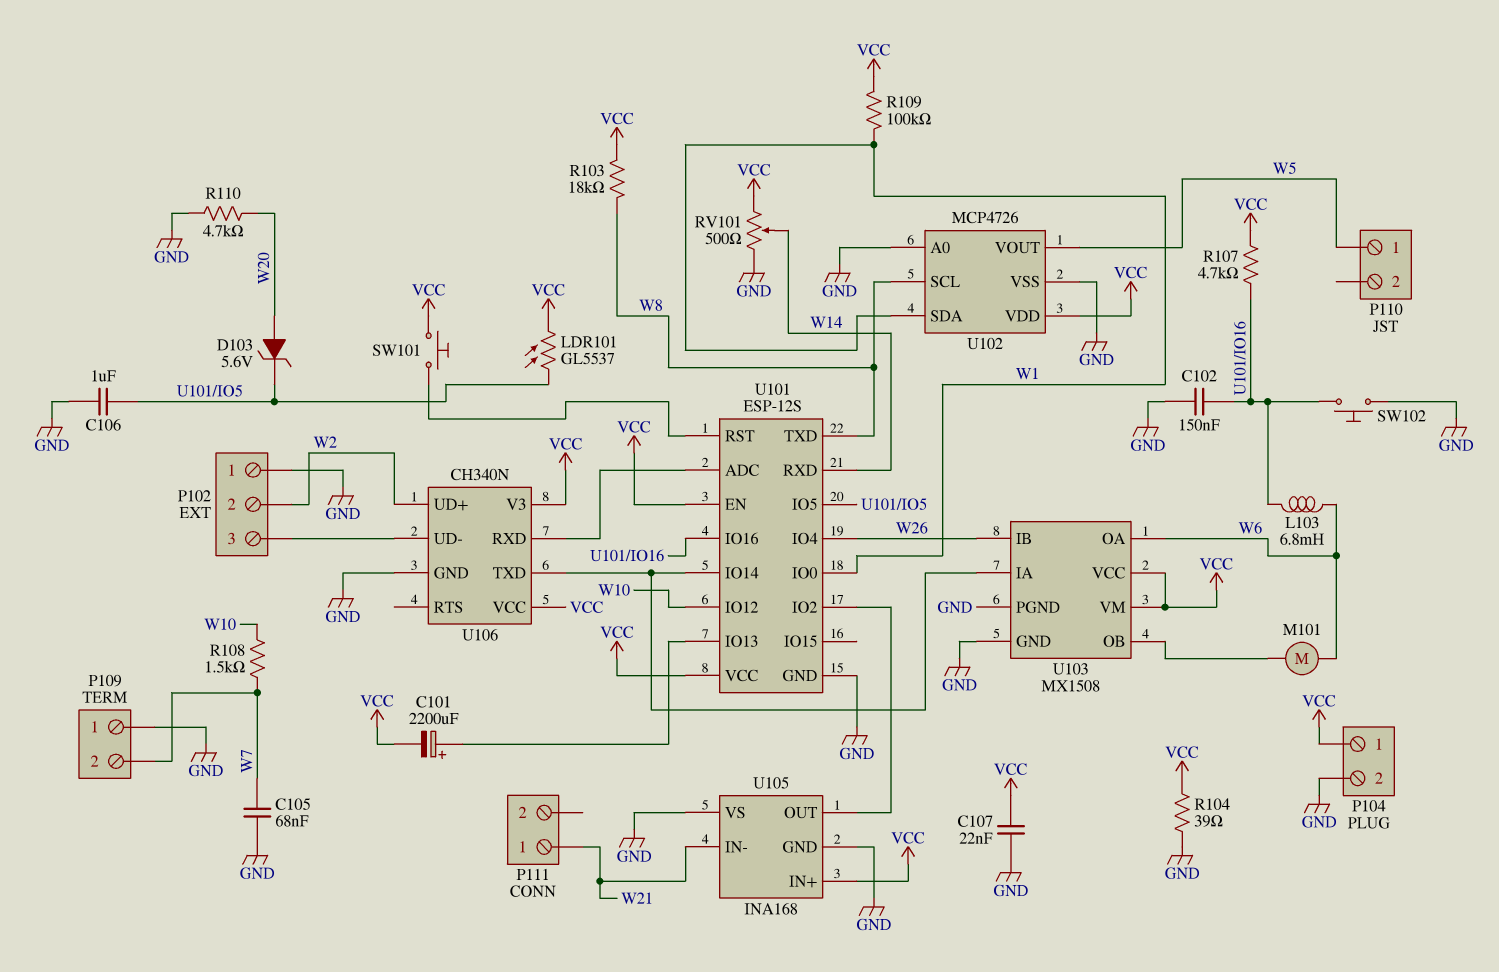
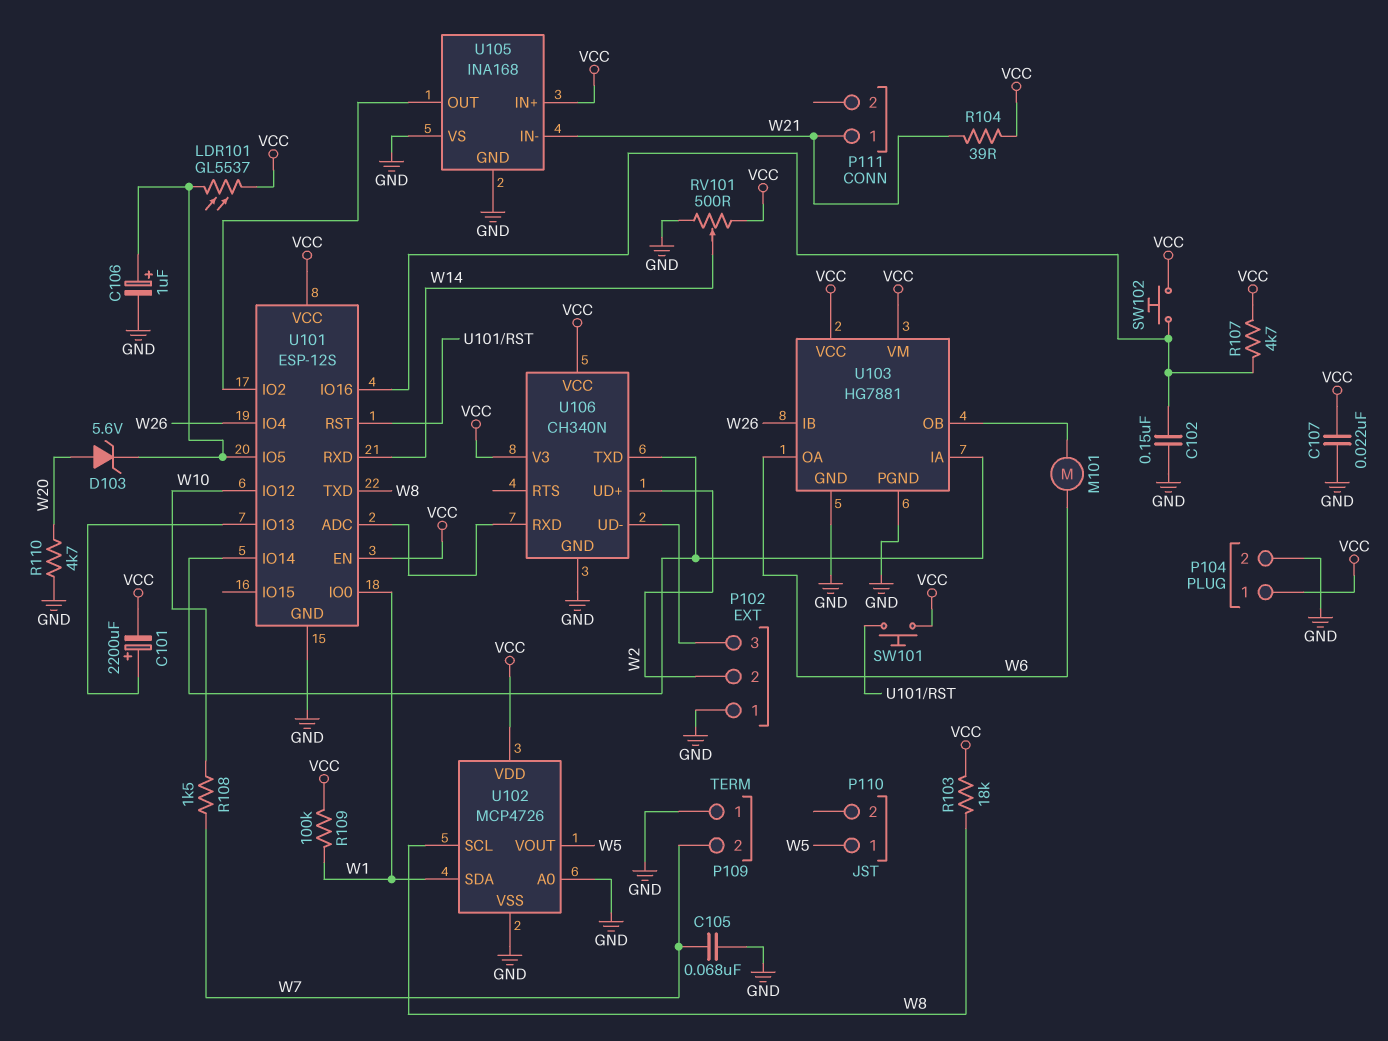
C106: 1uF (GND, U101/IO5) -> 1uF (plus U101/IO5, minus GND)
L103: 6.8mH (U101/IO16, W6) -> none
R104: 39 (GND, VCC) -> 39 (VCC, W21)
SW102: button (GND, U101/IO16) -> button (U101/IO16, VCC)
U103: MX1508 -> HG7881

